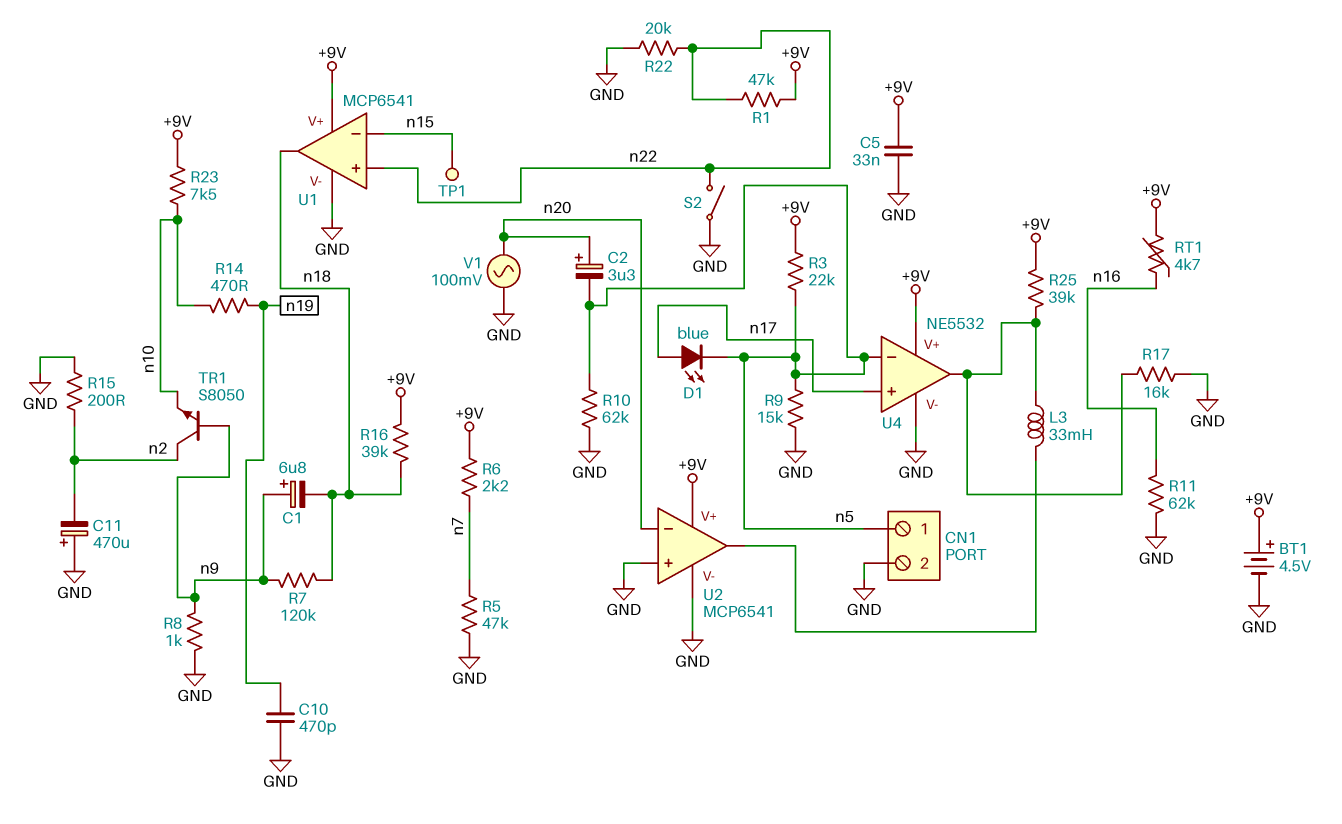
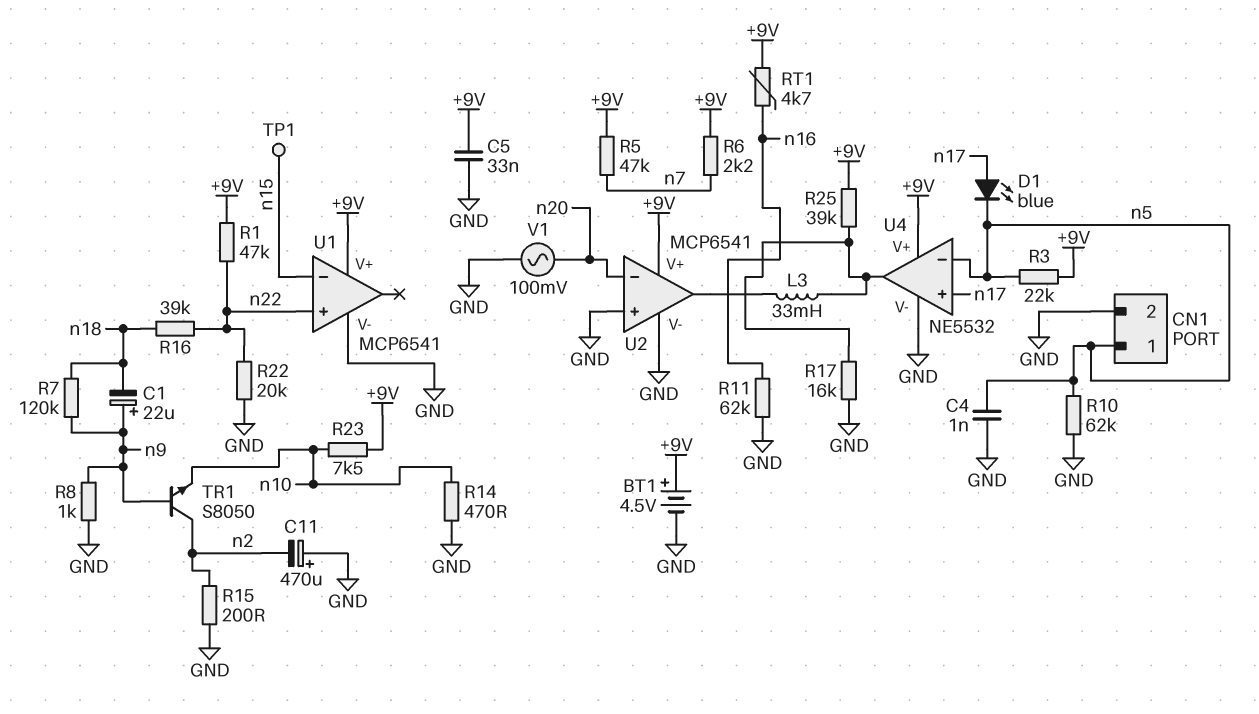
C1: 6.8uF (plus n9, minus n18) -> 22uF (plus n9, minus n18)
C2: 3.3uF (plus n20, minus n5) -> none
C4: none -> 1nF (GND, n5)
C10: 470pF (GND, n19) -> none
R5: 47k (GND, n7) -> 47k (+9V, n7)
R9: 15k (GND, n5) -> none
R14: 470 (n10, n19) -> 470 (GND, n10)
R16: 39k (+9V, n18) -> 39k (n18, n22)
S2: switch (GND, n22) -> none
U1 pin out: n18 -> none

